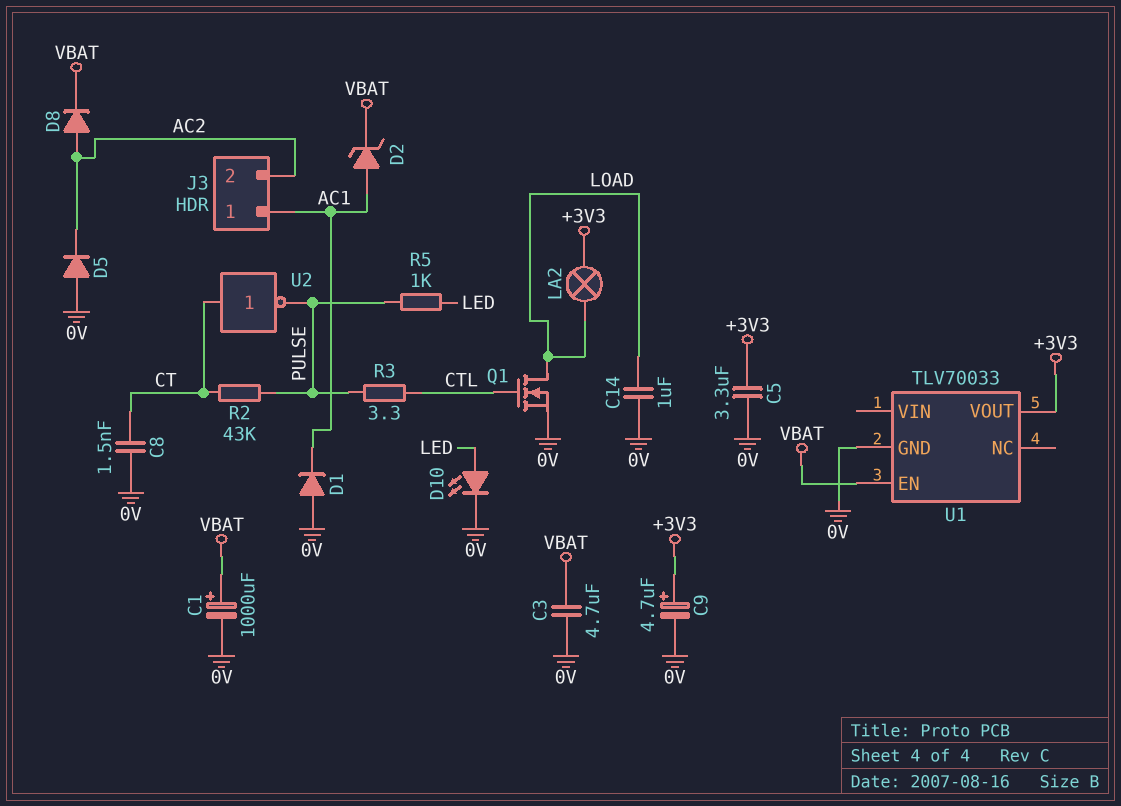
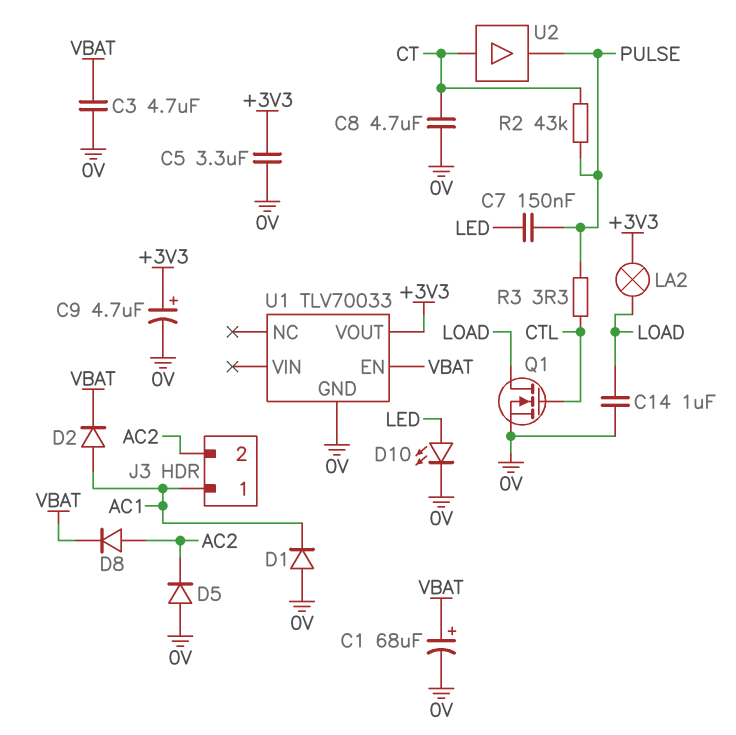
C1: 1000uF (plus VBAT, minus 0V) -> 68uF (plus VBAT, minus 0V)
C7: none -> 150nF (LED, PULSE)
C8: 1.5nF (0V, CT) -> 4.7uF (0V, CT)
D2: zener (A AC1, K VBAT) -> diode (A AC1, K VBAT)
R5: 1k (LED, PULSE) -> none
U2: NOT (in CT, out PULSE) -> buffer (in CT, out PULSE)

